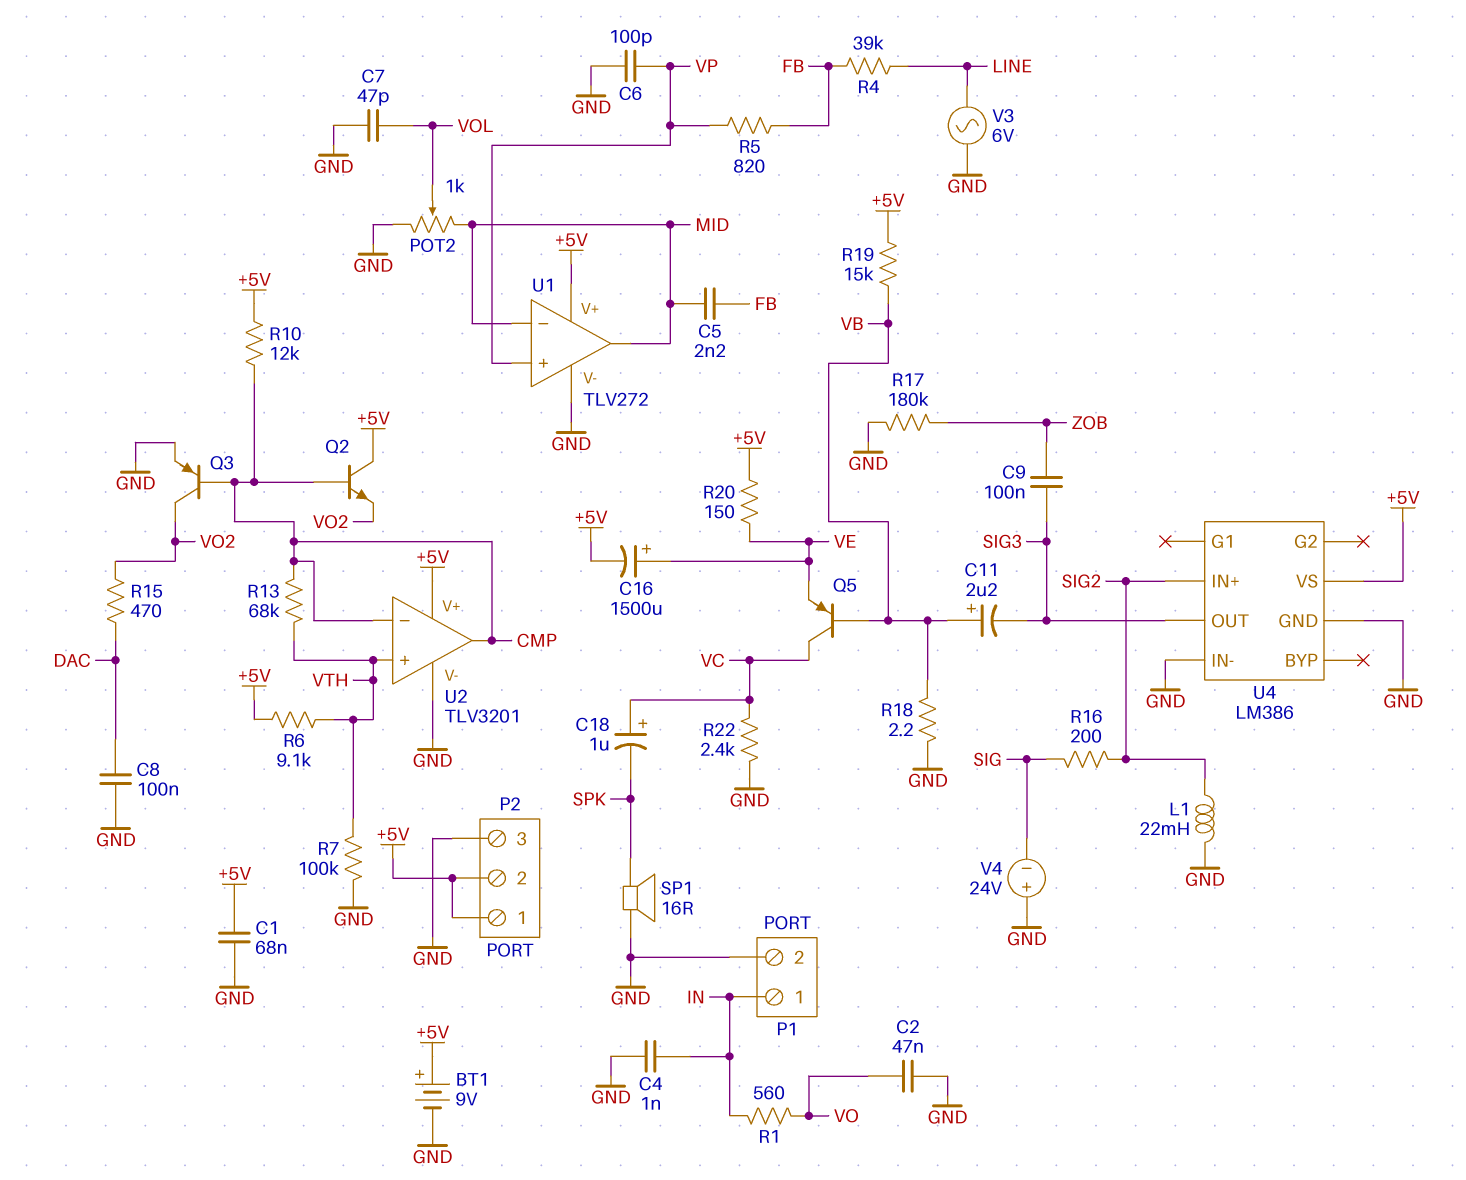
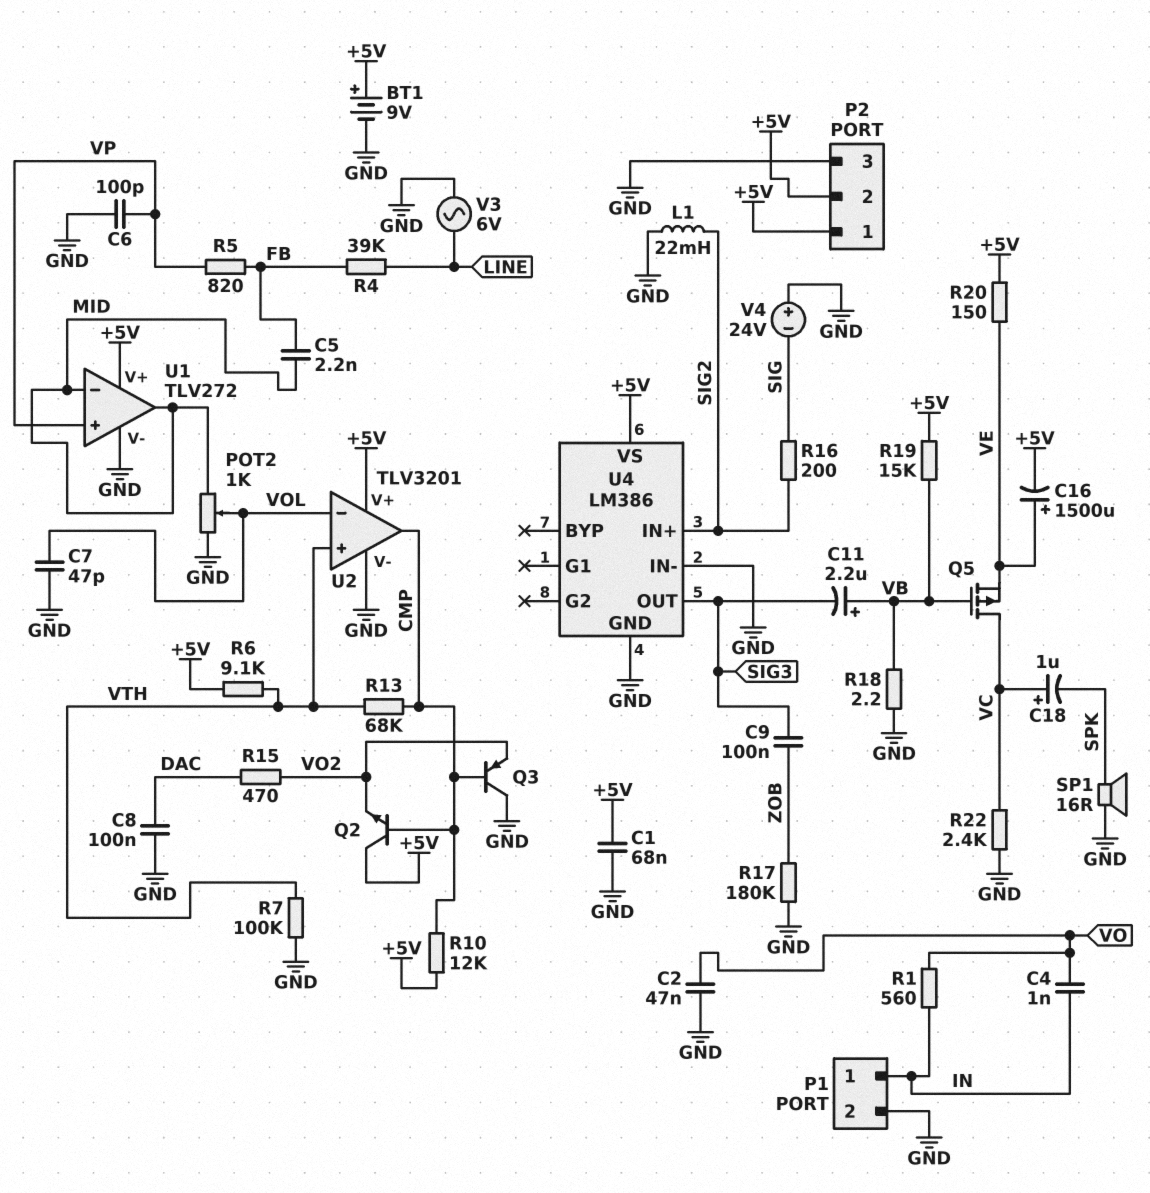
C4: 1nF (GND, IN) -> 1nF (IN, VO)
Q3: PNP (B CMP, C VO2, E GND) -> PNP (B CMP, C GND, E VO2)
Q5: PNP (B VB, C VC, E VE) -> PMOS (G VB, D VC, S VE)
U2 pin in-: CMP -> VOL

